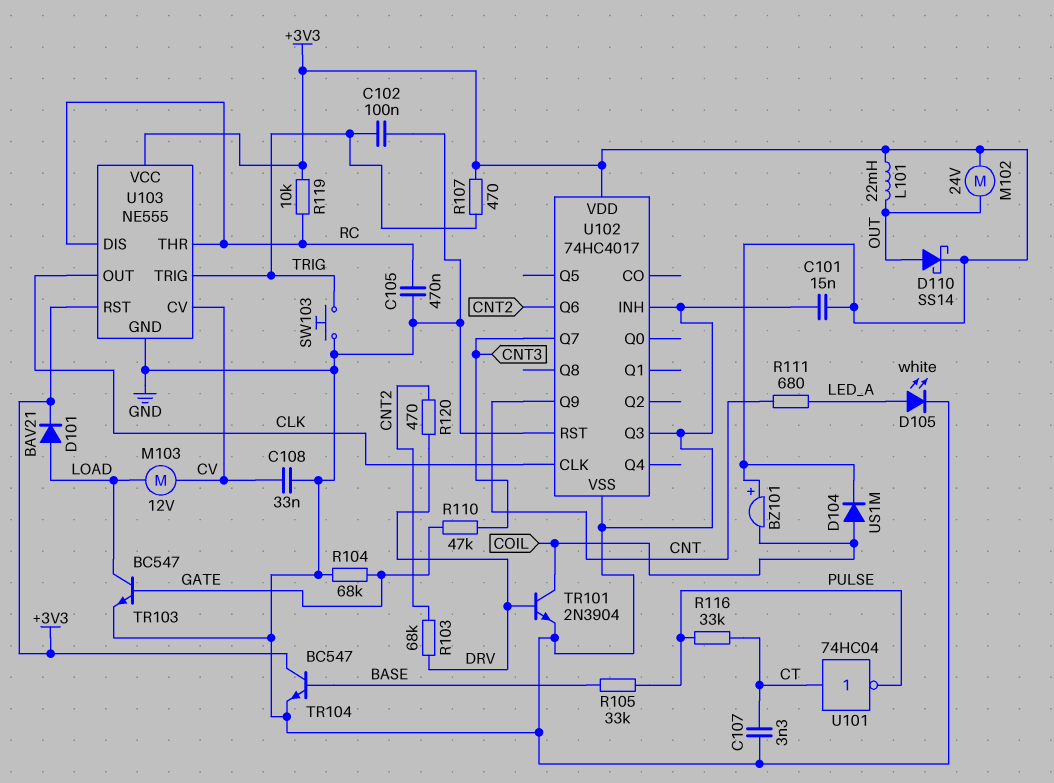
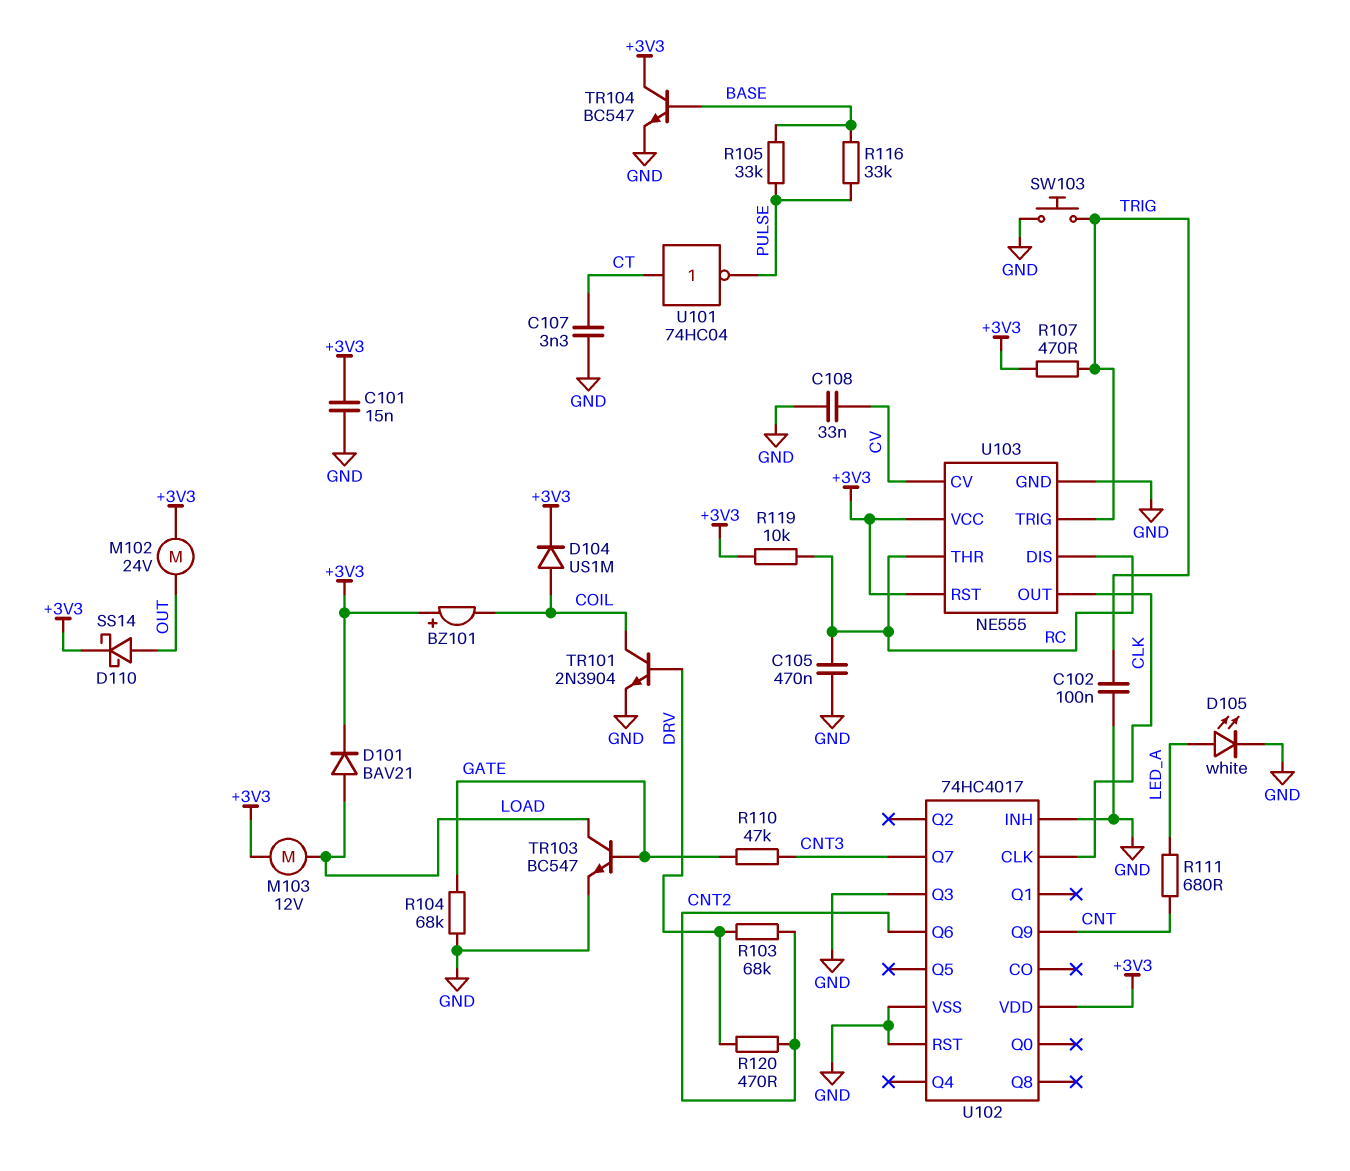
L101: 22mH (+3V3, OUT) -> none
M103: motor 12V (CV, LOAD) -> motor 12V (+3V3, LOAD)
R116: 33k (CT, PULSE) -> 33k (BASE, PULSE)

